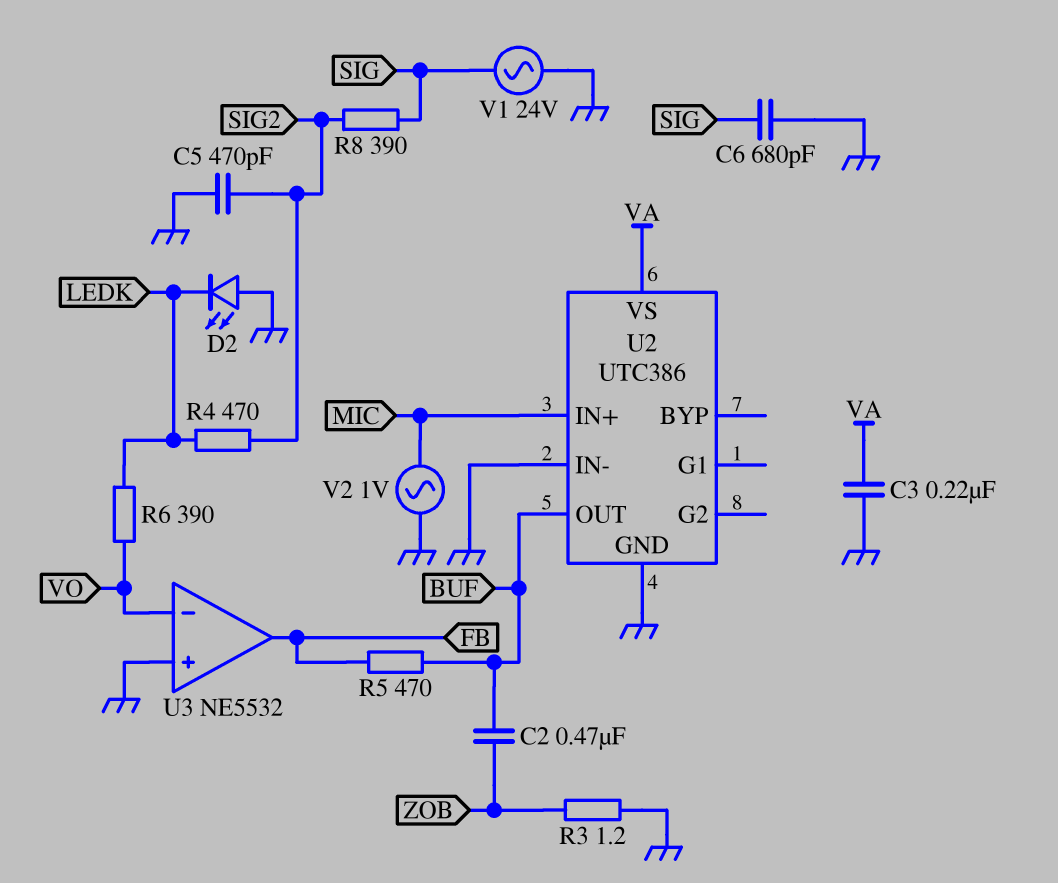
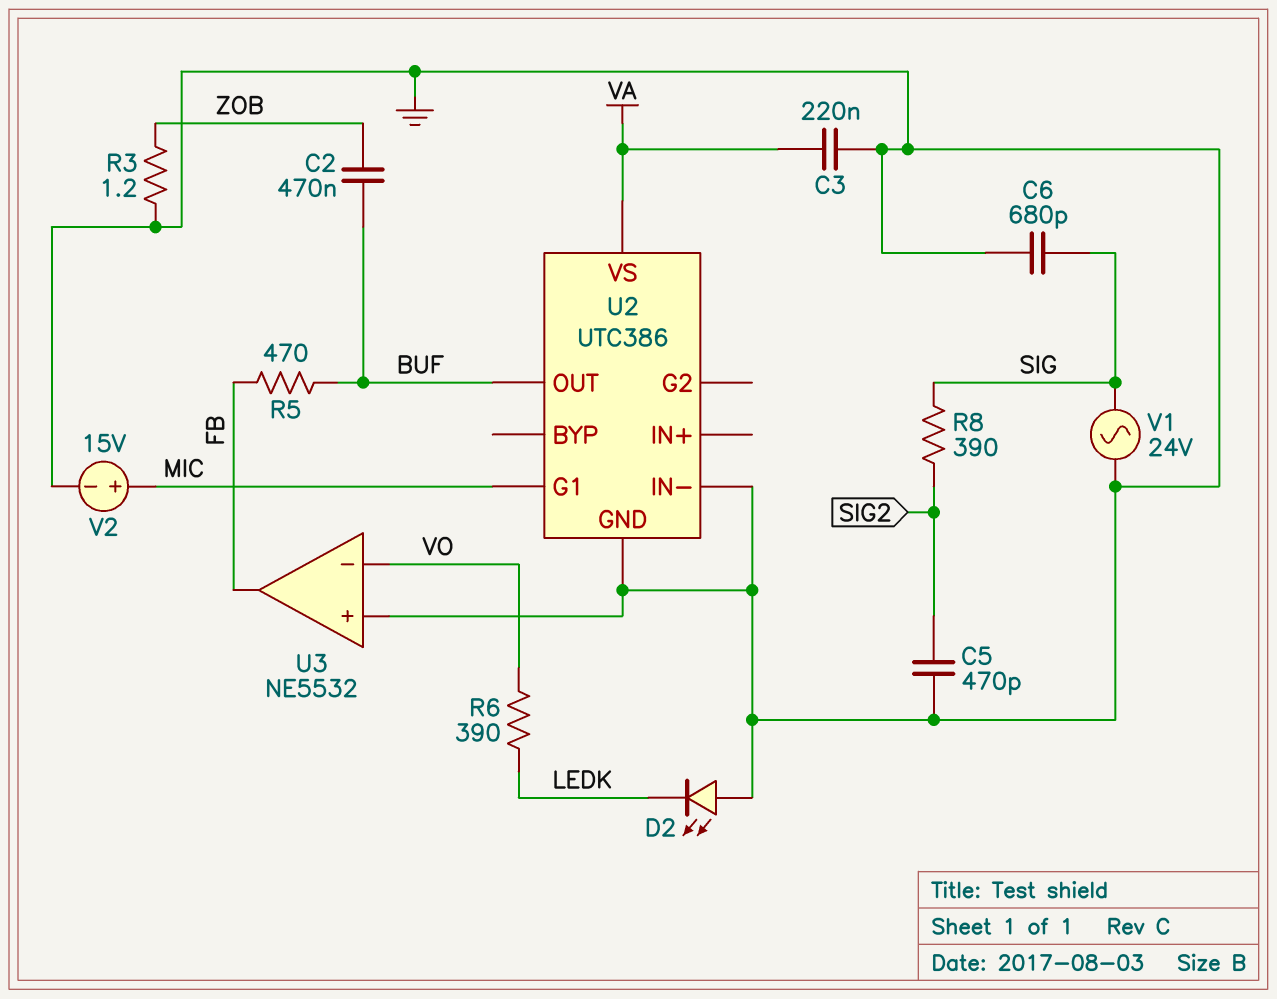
R4: 470 (LEDK, SIG2) -> none
U2 pin G1: none -> MIC
U2 pin IN+: MIC -> none
V2: AC 1V (GND, MIC) -> 15V (plus MIC, minus GND)

